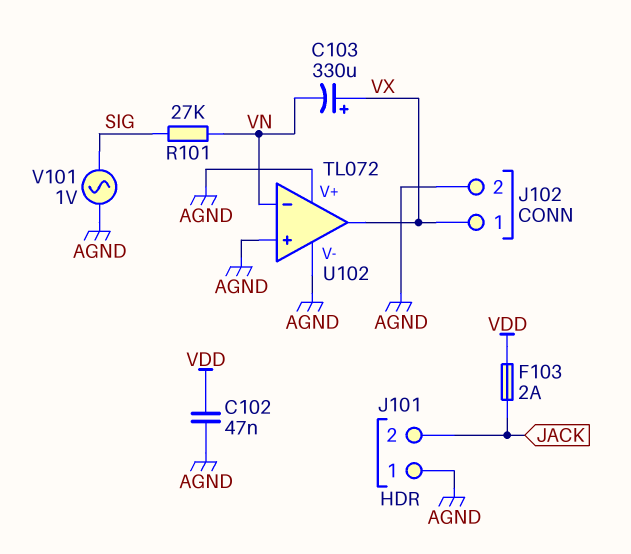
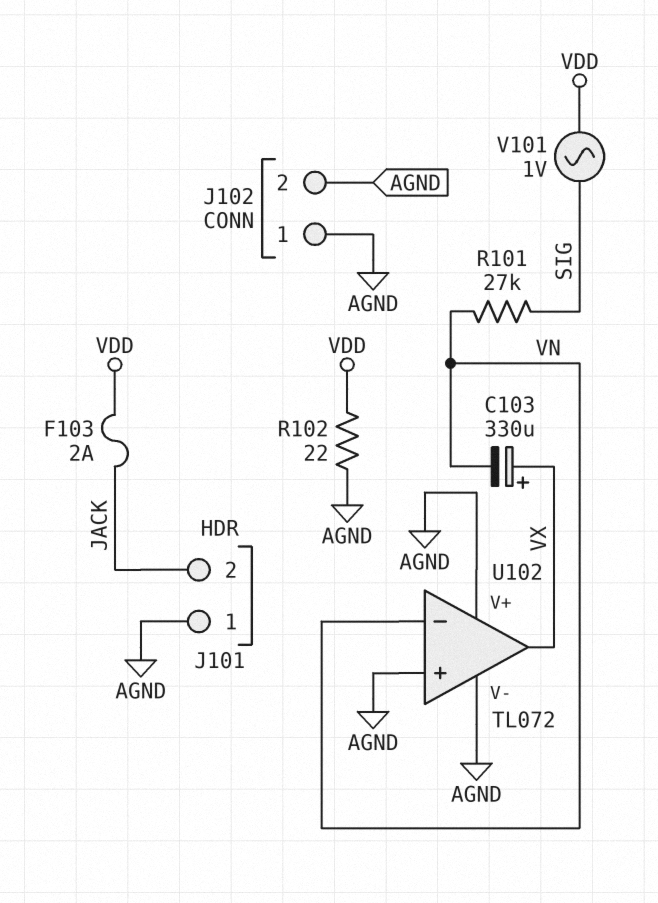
C102: 47nF (AGND, VDD) -> none
J102 pin 1: VX -> AGND
R102: none -> 22 (AGND, VDD)
V101: AC 1V (AGND, SIG) -> AC 1V (SIG, VDD)

